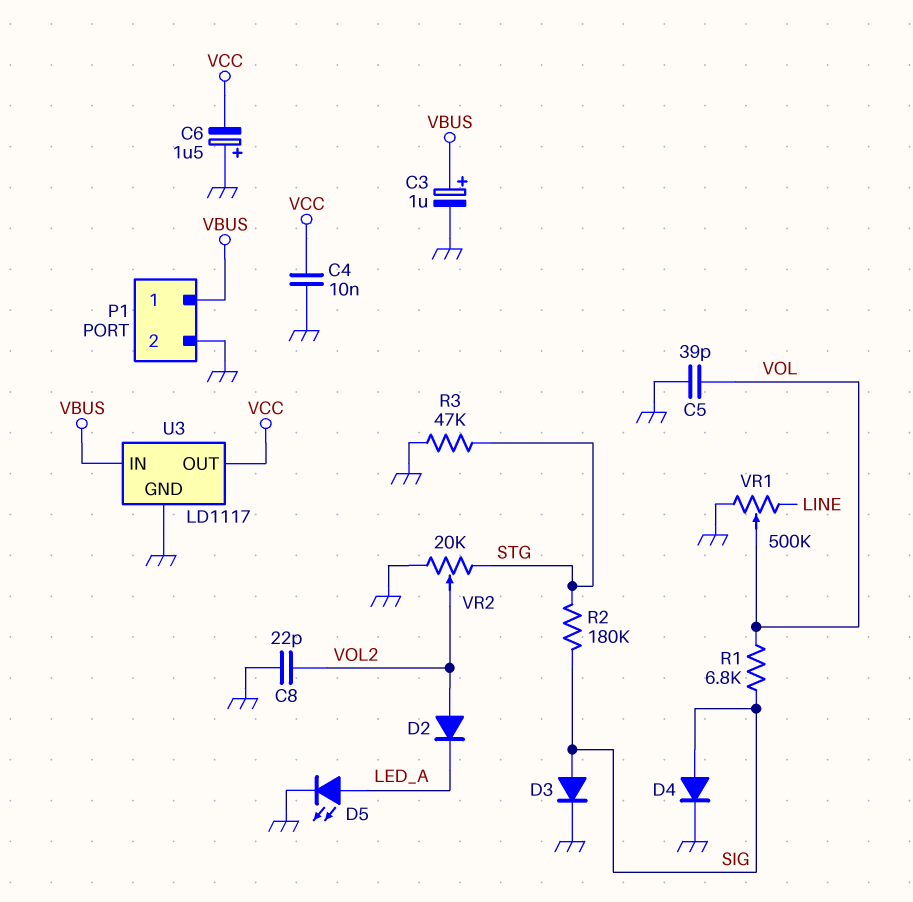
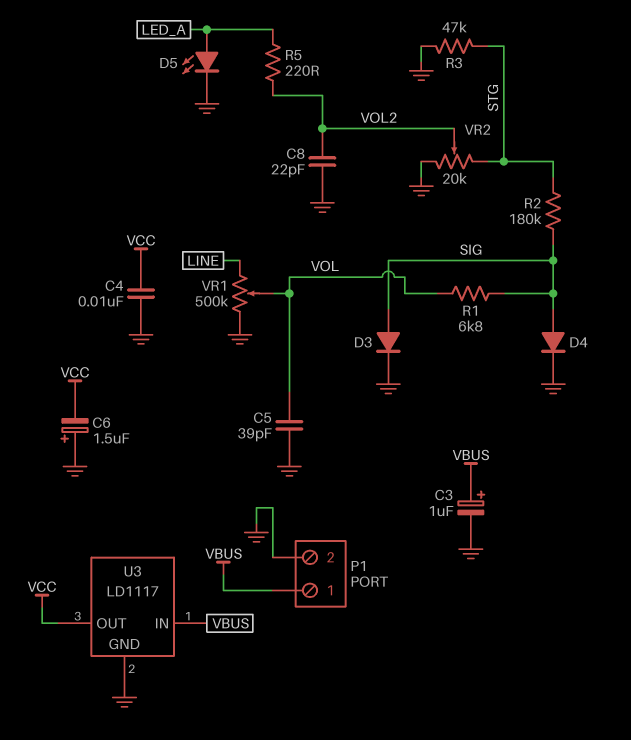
D2: diode (A VOL2, K LED_A) -> none
R5: none -> 220 (LED_A, VOL2)

